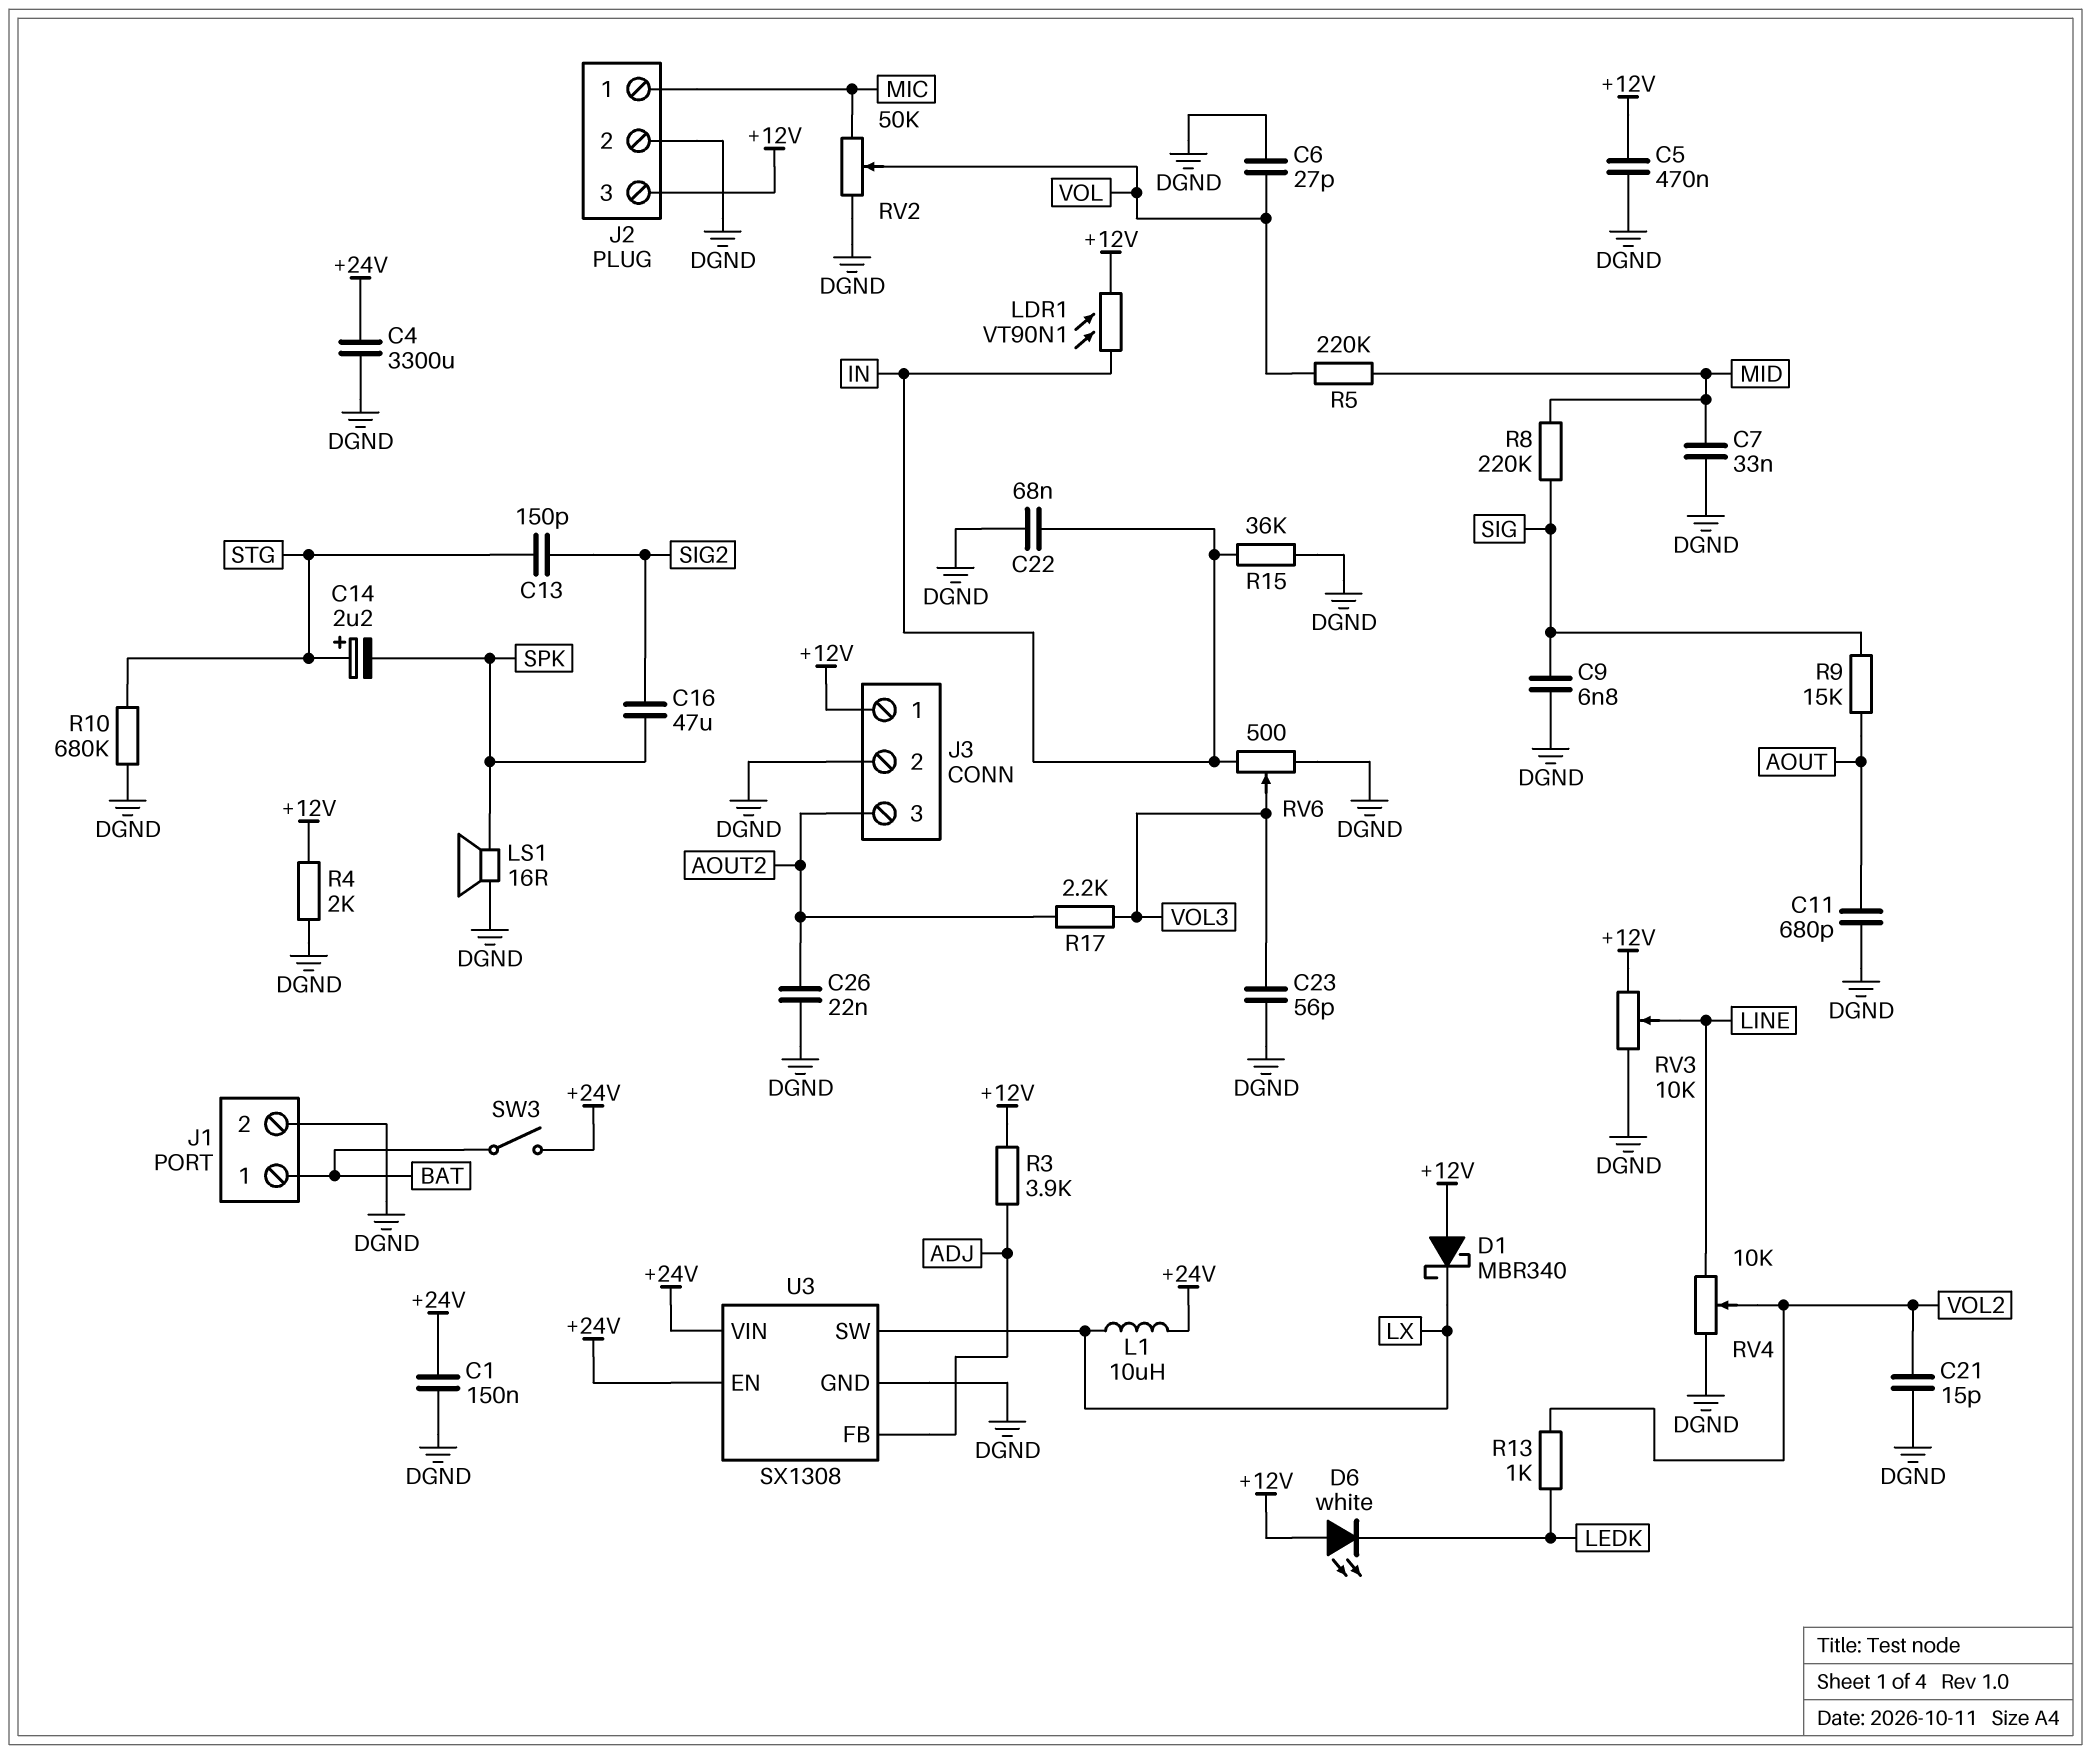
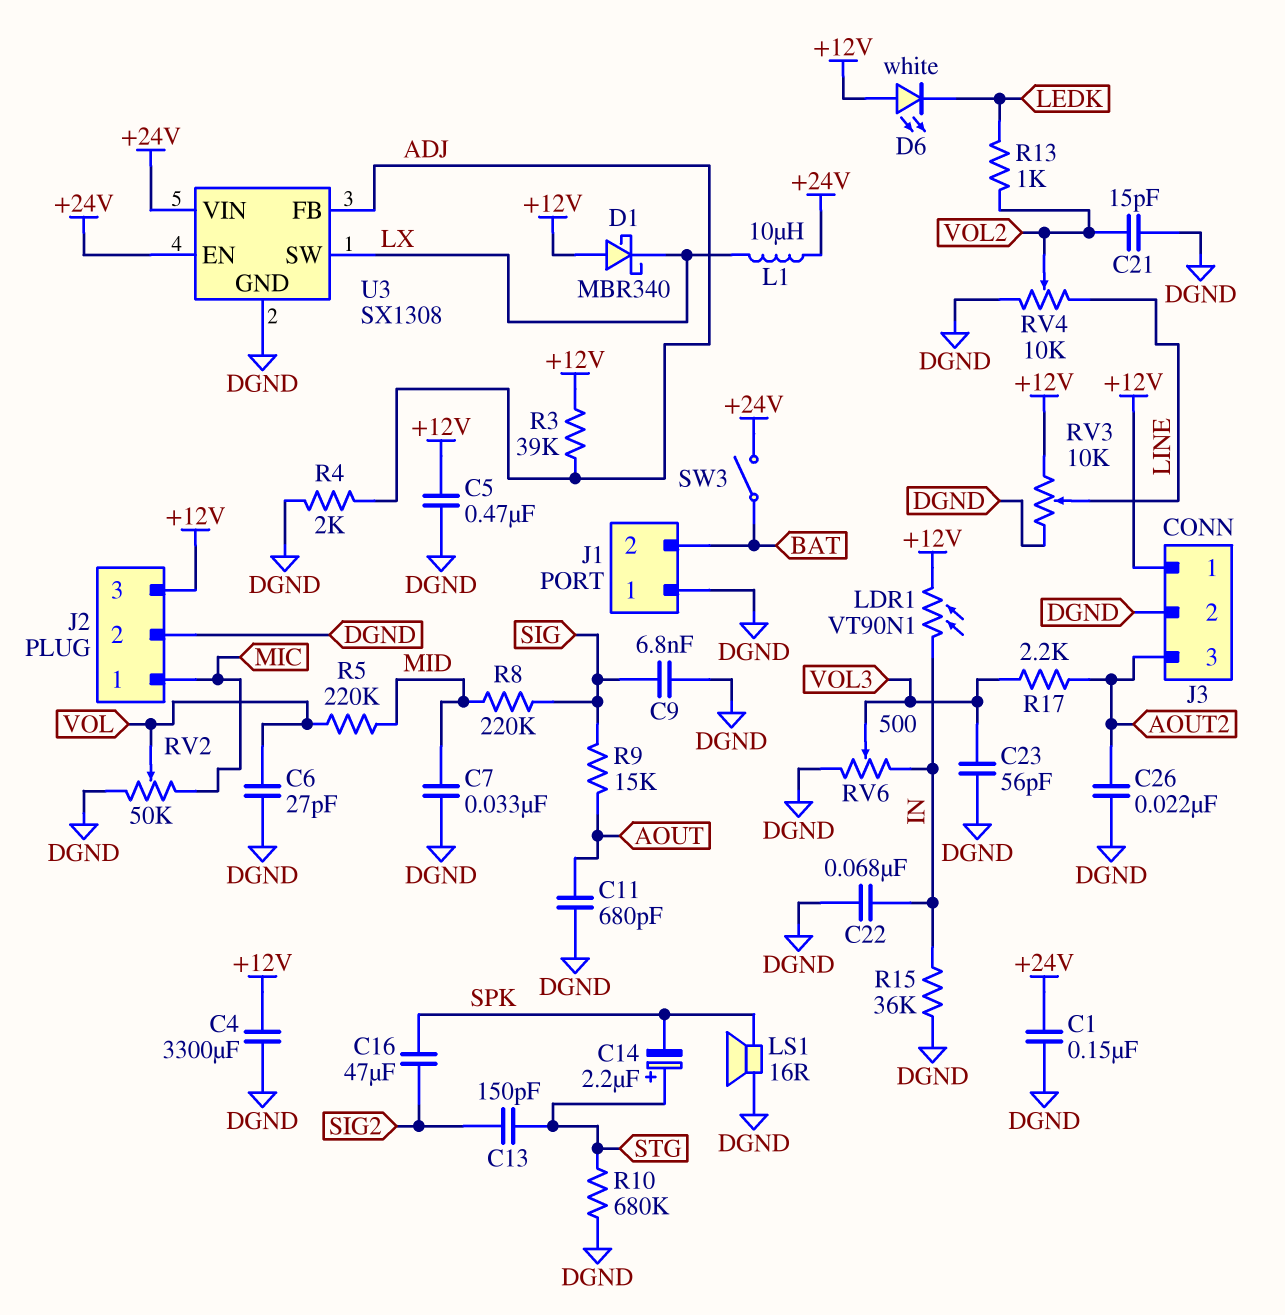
C4: 3300uF (+24V, DGND) -> 3300uF (+12V, DGND)
J1 pin 1: BAT -> DGND
J1 pin 2: DGND -> BAT
R3: 3.9k (+12V, ADJ) -> 39k (+12V, ADJ)
R4: 2k (+12V, DGND) -> 2k (ADJ, DGND)

